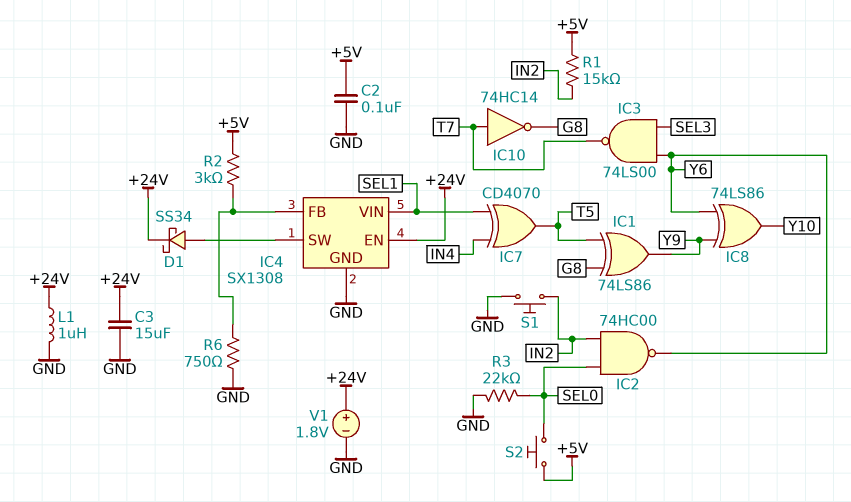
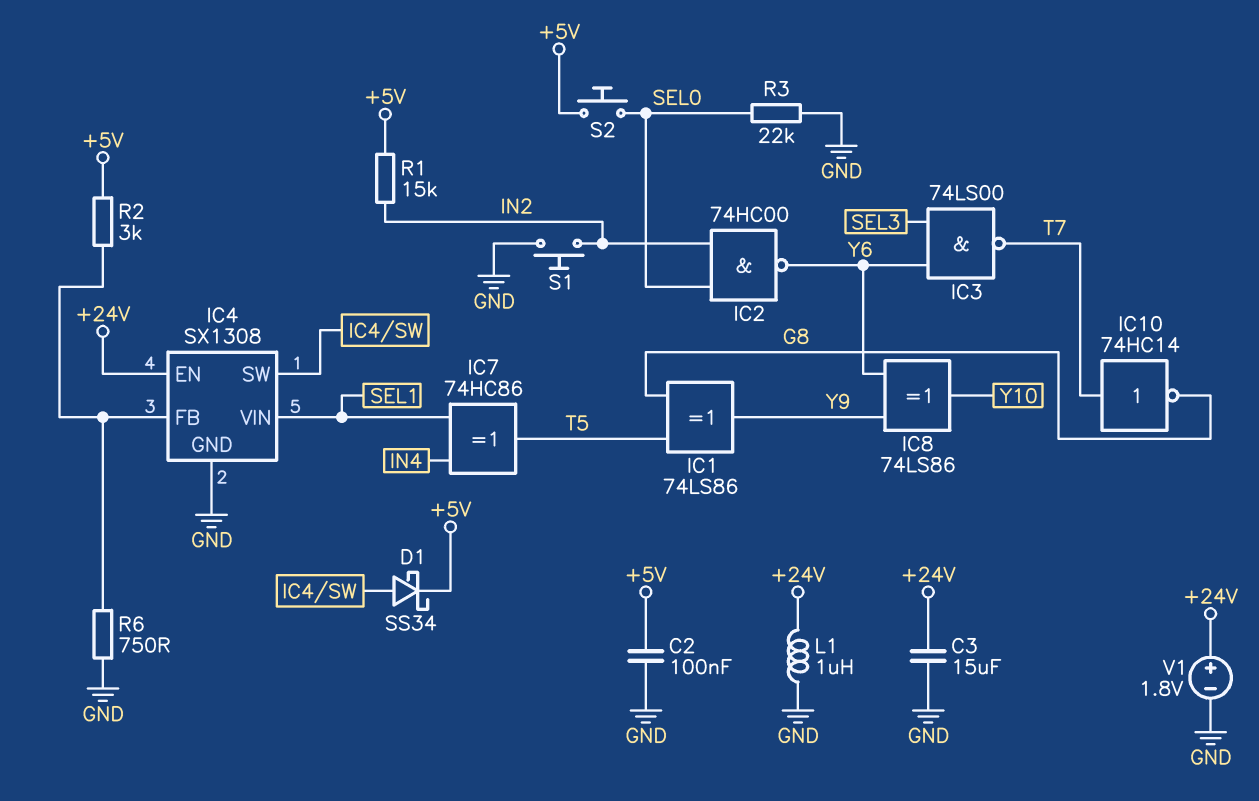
D1: schottky SS34 (A IC4/SW, K +24V) -> schottky SS34 (A IC4/SW, K +5V)
IC7: XOR CD4070 (in IN4, in SEL1, out T5) -> XOR 74HC86 (in IN4, in SEL1, out T5)

